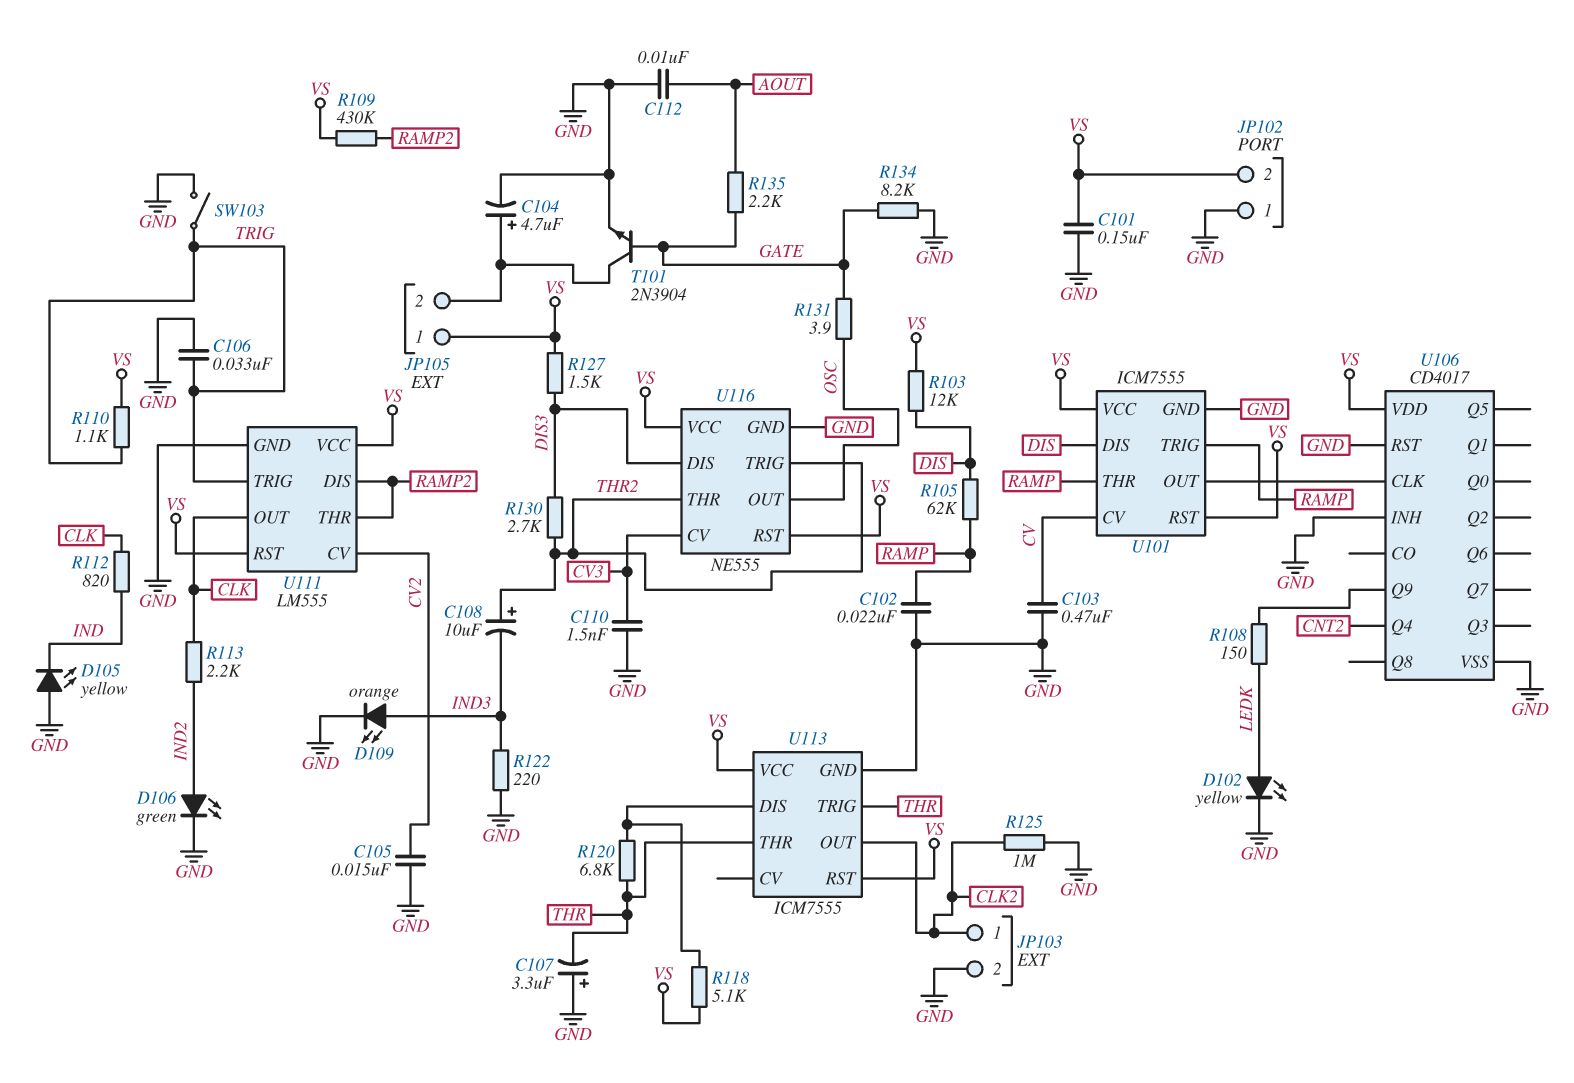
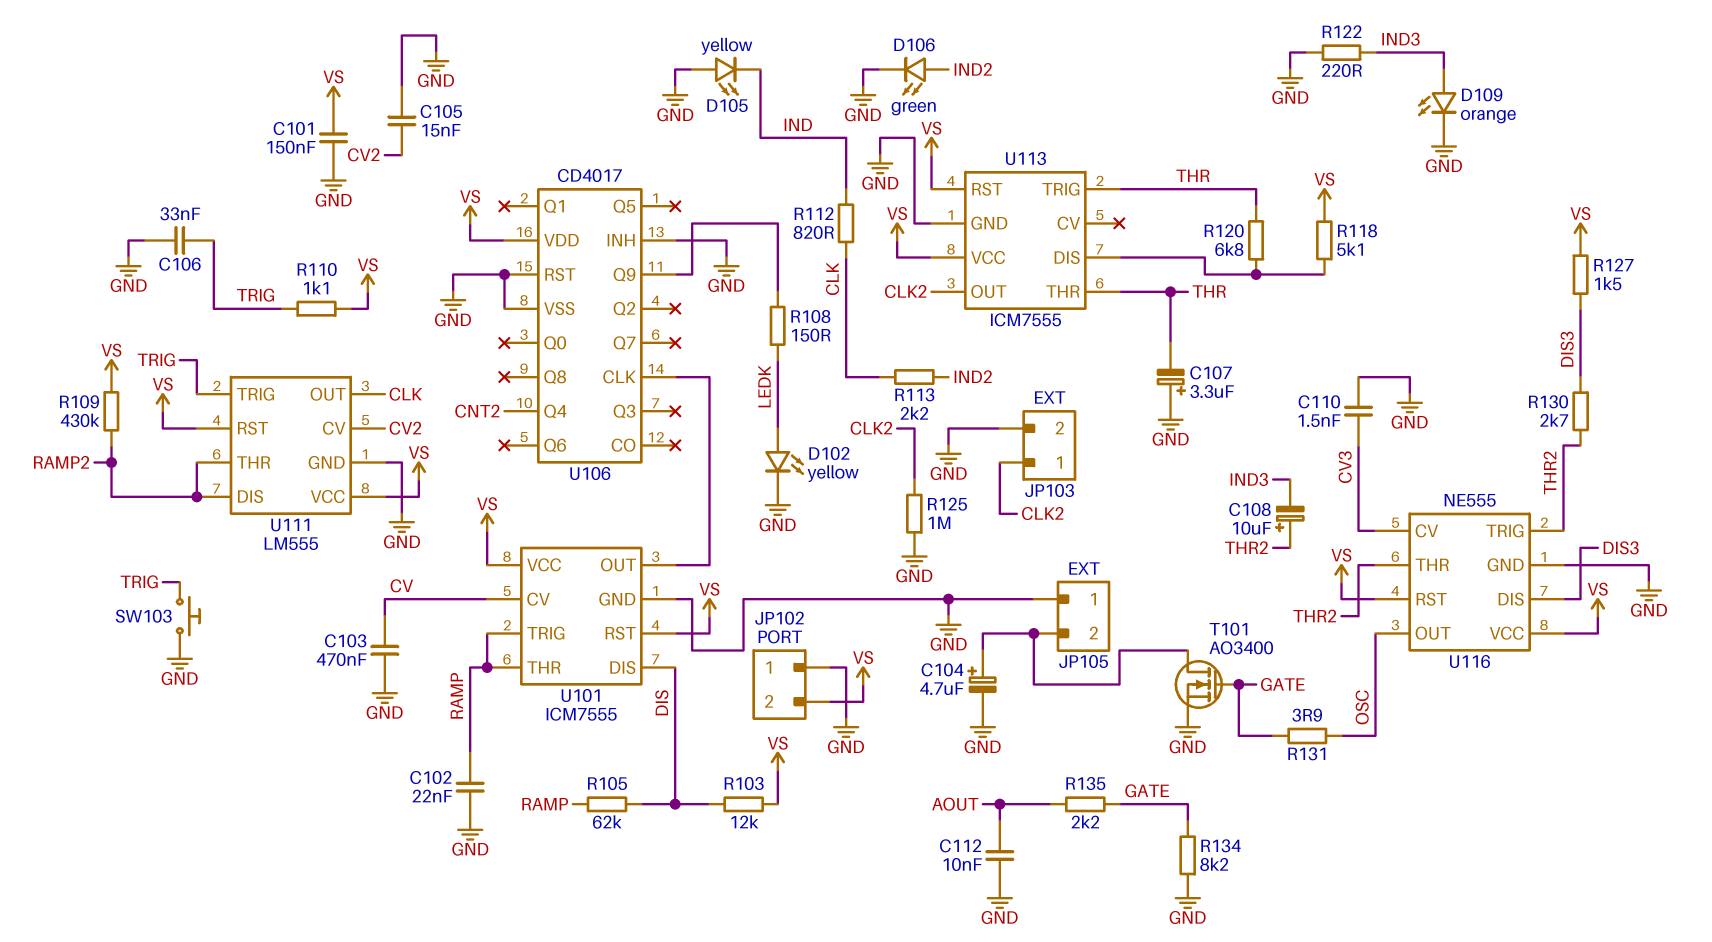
JP105 pin 1: VS -> GND
SW103: switch (GND, TRIG) -> button (GND, TRIG)
T101: NPN 2N3904 (B GATE, C JP105/2, E GND) -> NMOS AO3400 (G GATE, D JP105/2, S GND)

